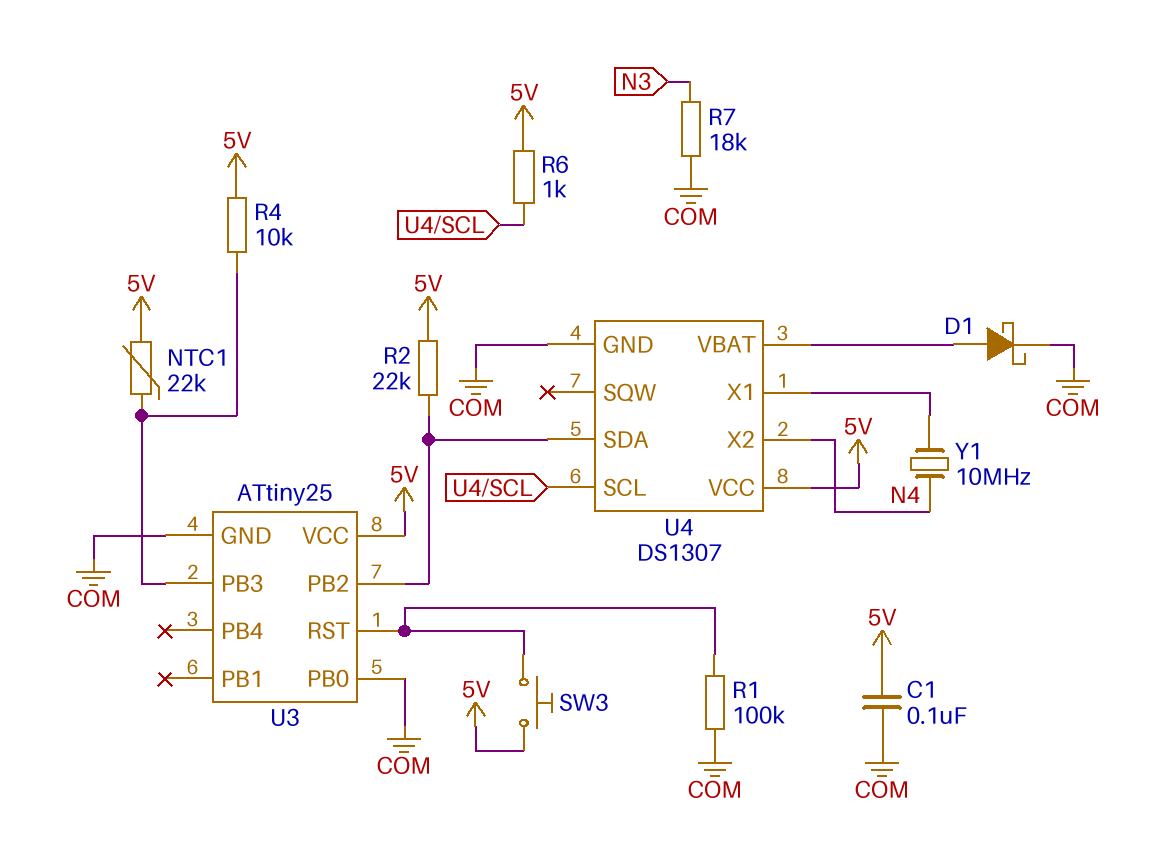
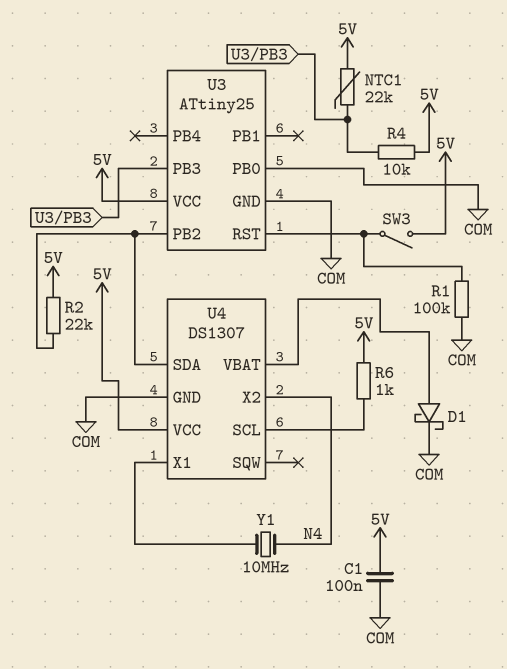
R7: 18k (COM, N3) -> none
SW3: button (5V, U3/RST) -> switch (5V, U3/RST)

